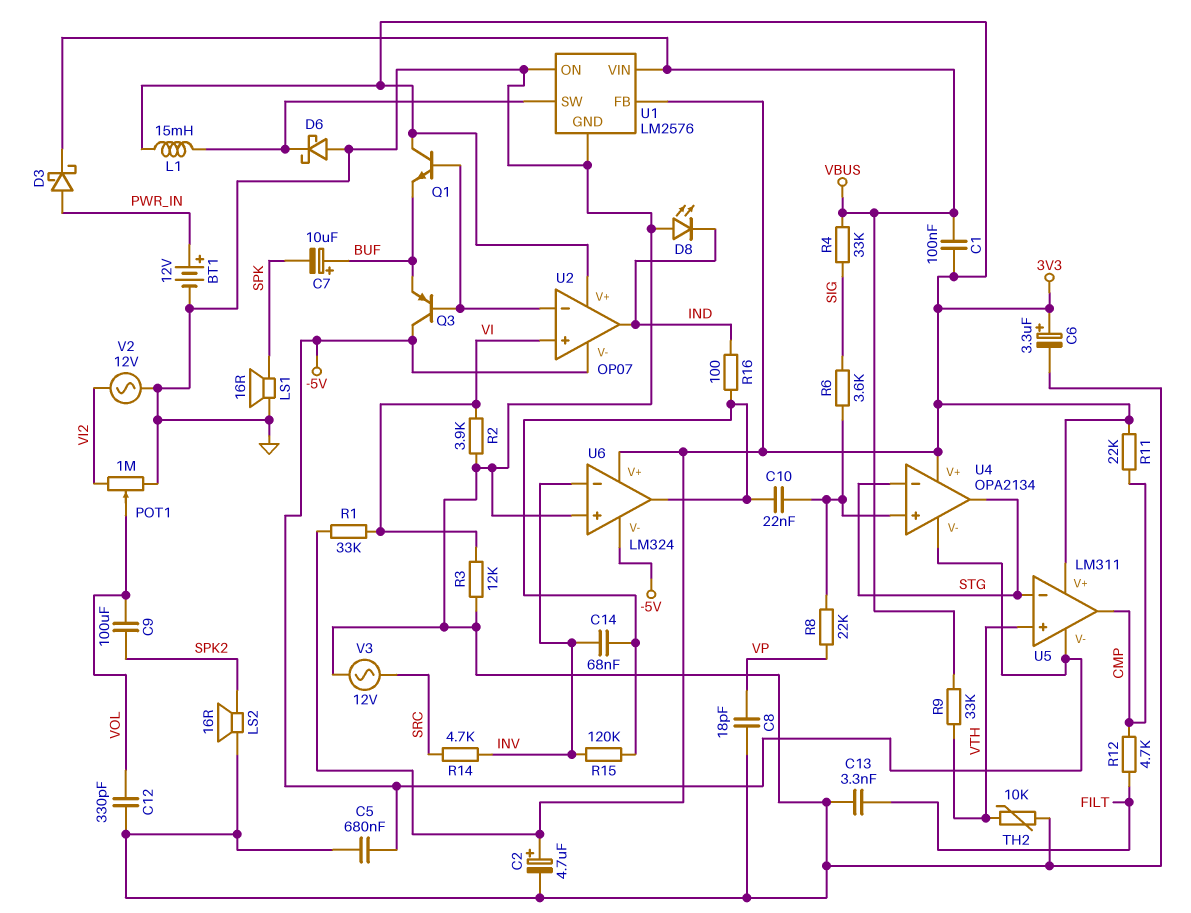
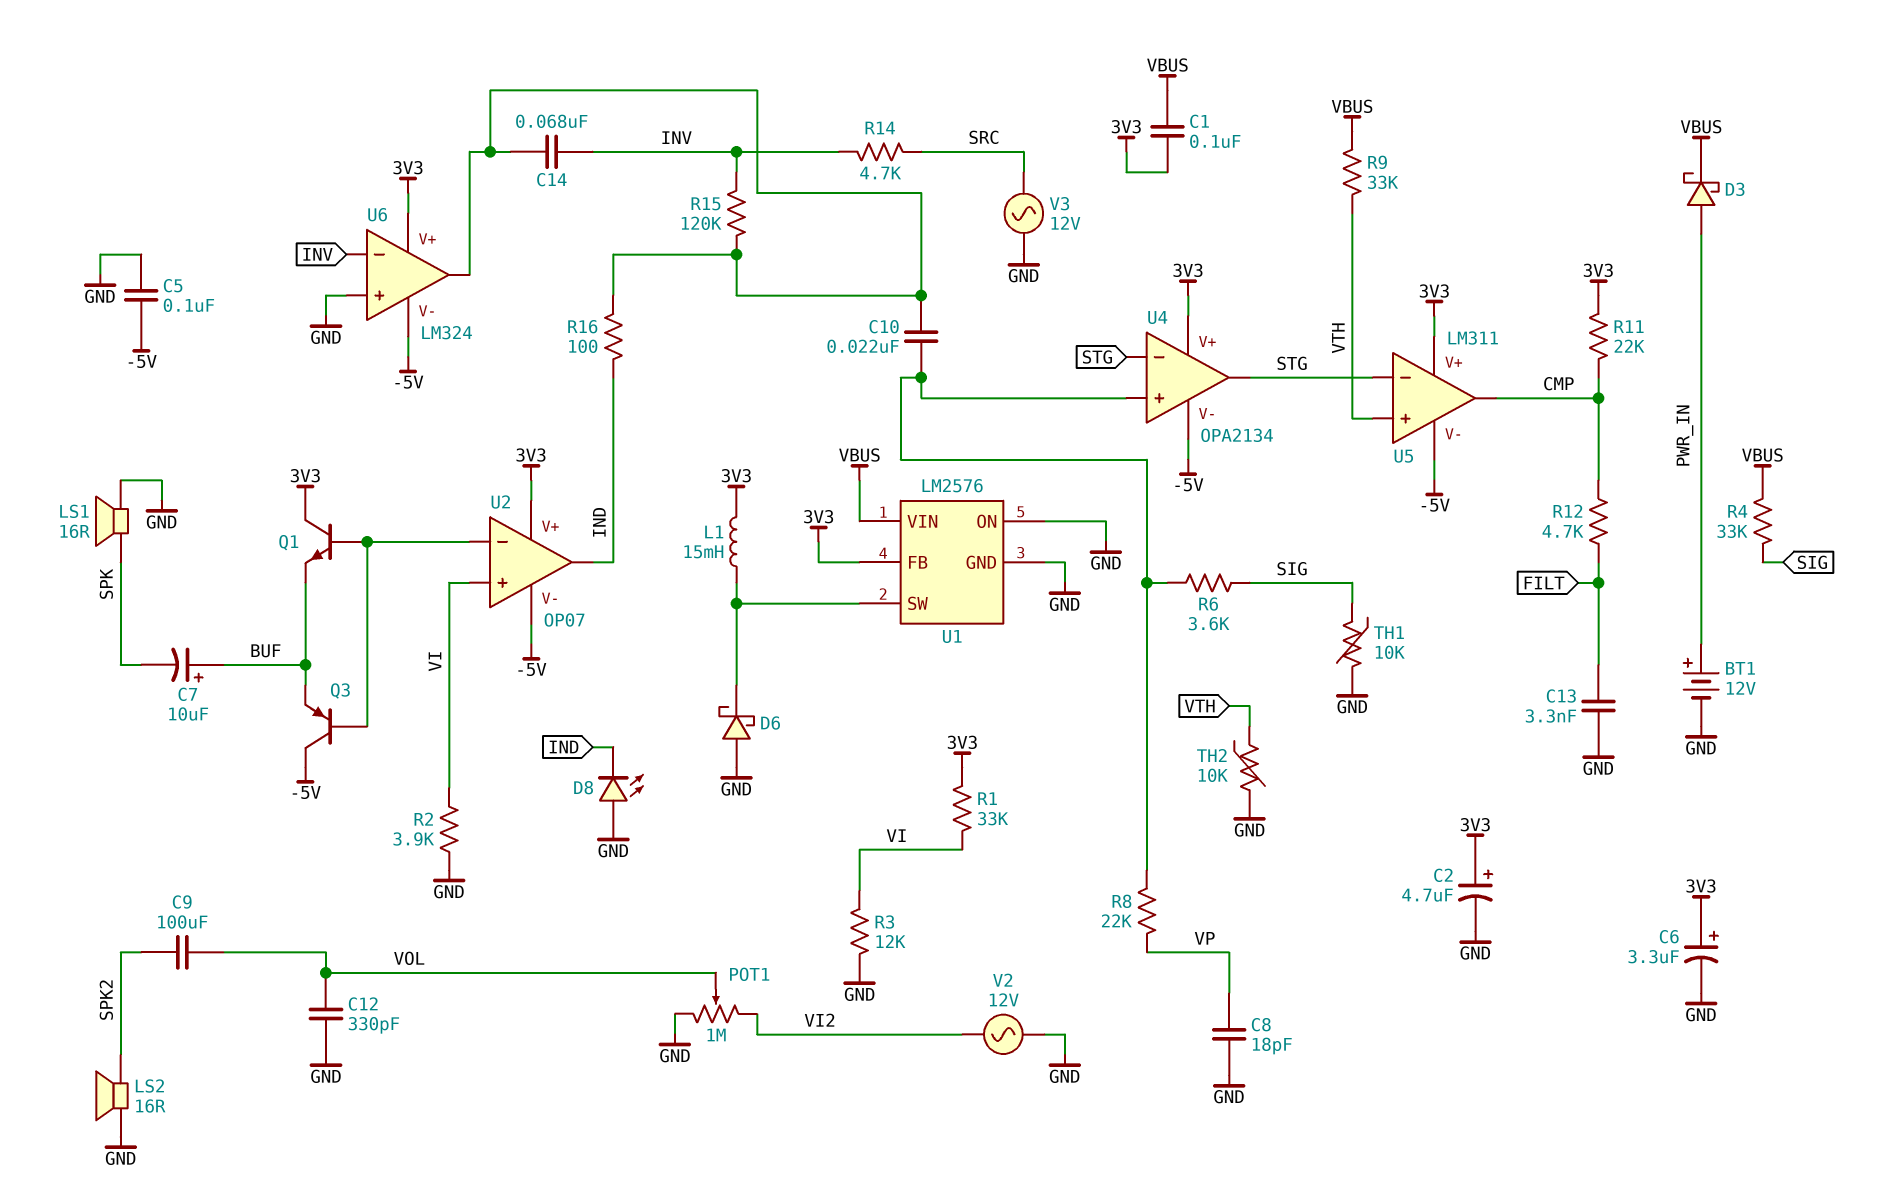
C5: 680nF (-5V, GND) -> 100nF (-5V, GND)
TH1: none -> 10k (GND, SIG)

